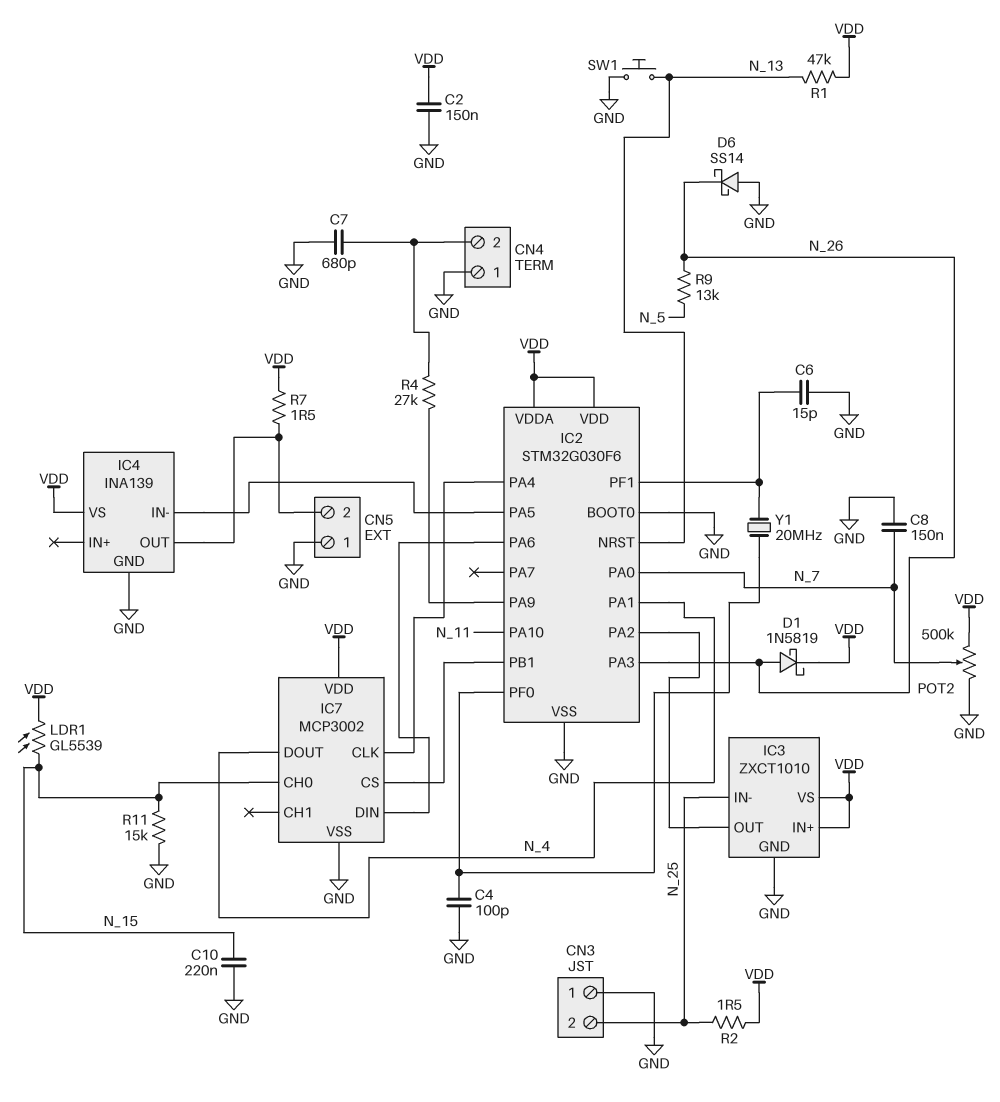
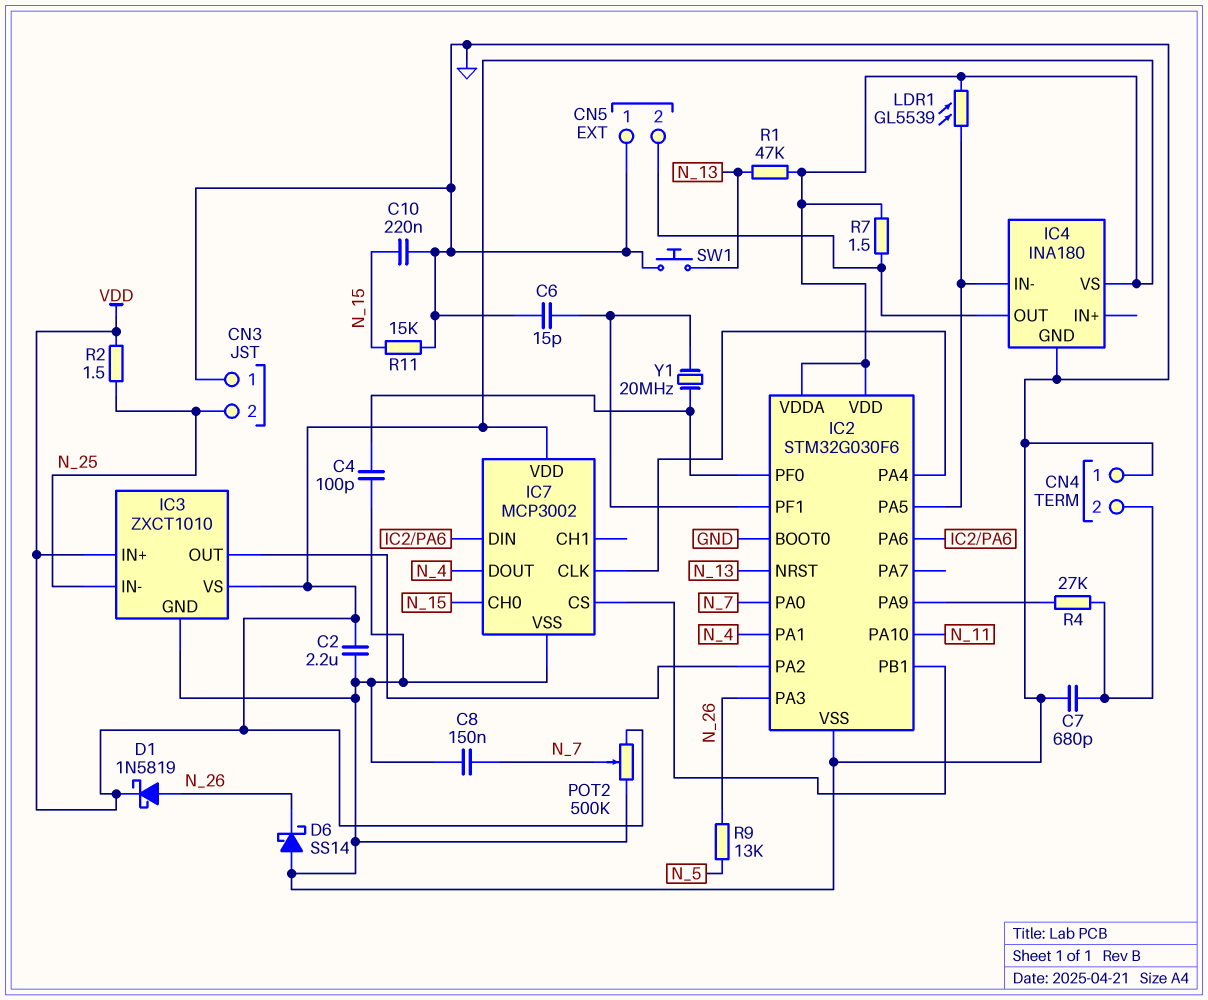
C2: 150nF (GND, VDD) -> 2.2uF (GND, VDD)
IC4: INA139 -> INA180
LDR1: GL5539 (N_15, VDD) -> GL5539 (IC2/PA5, VDD)

